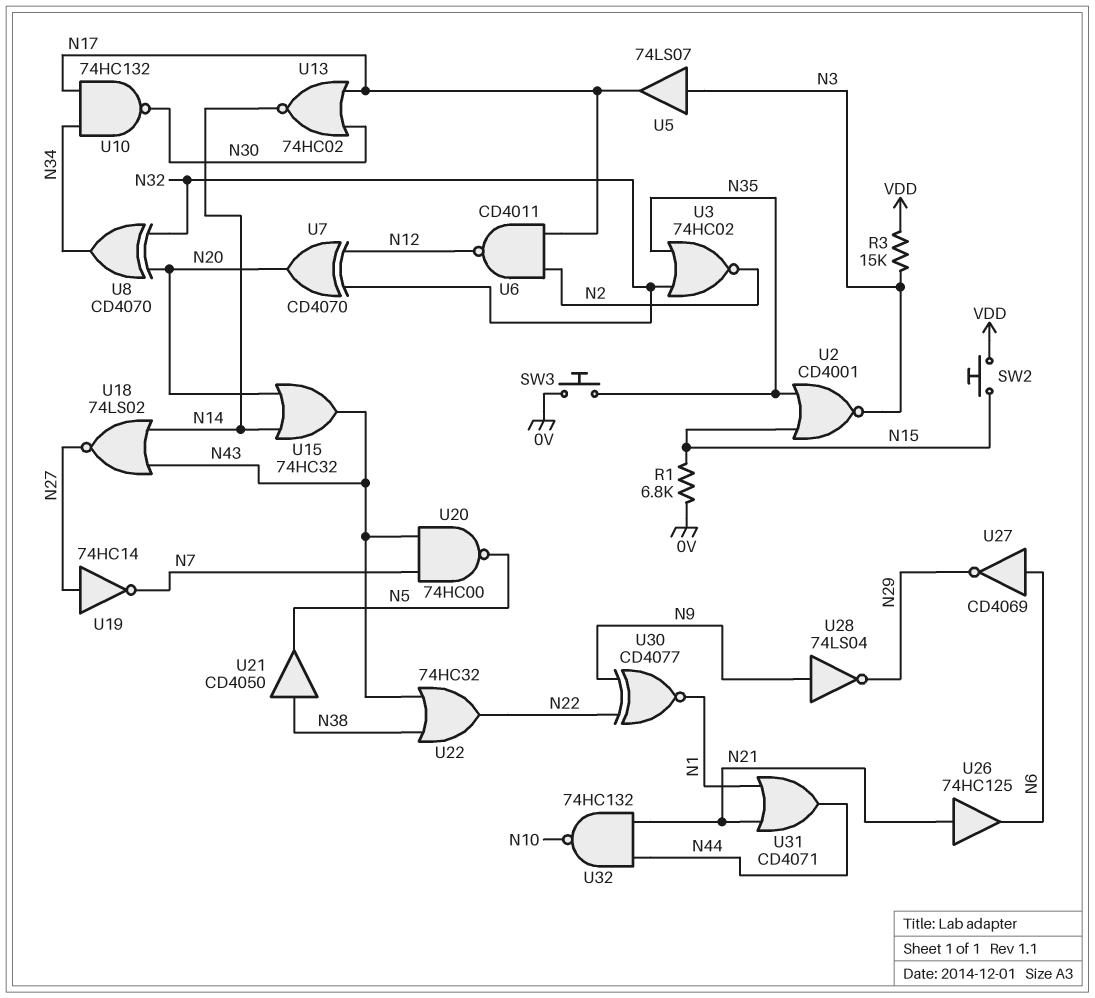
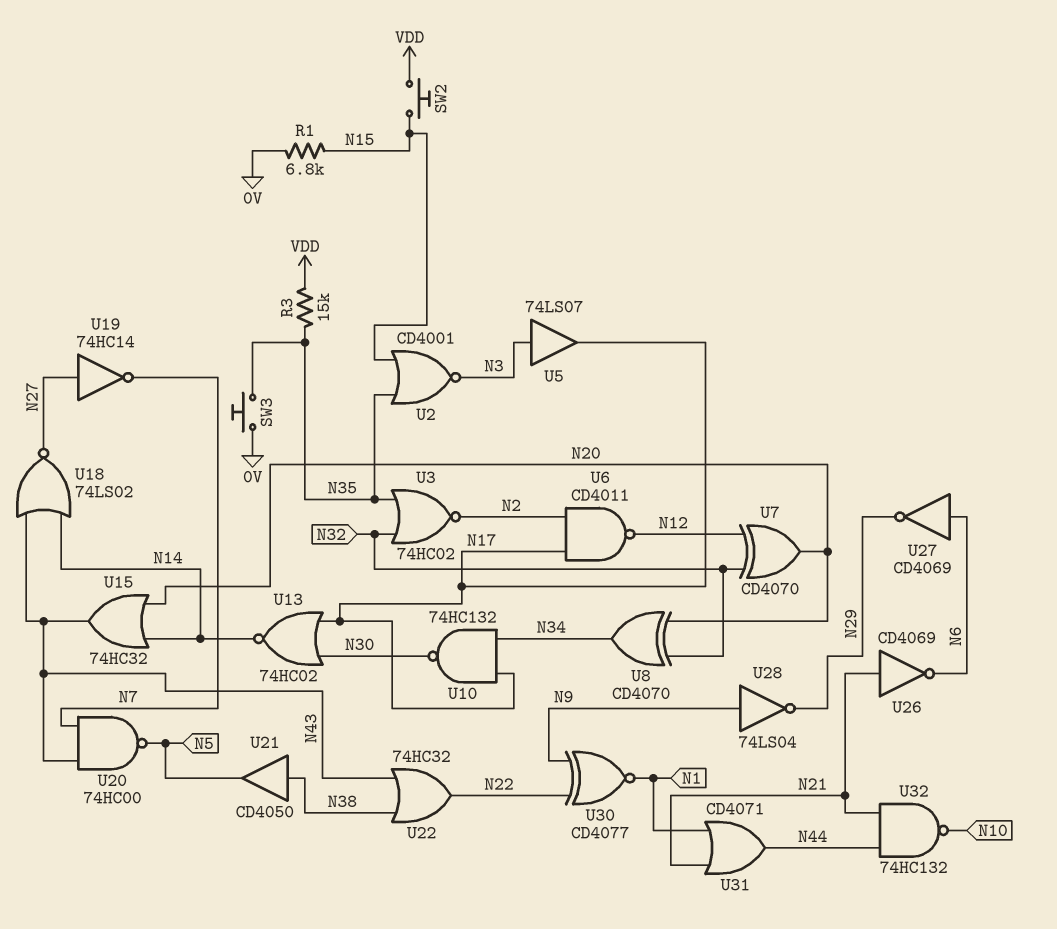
R3: 15k (N3, VDD) -> 15k (N35, VDD)
U26: buffer 74HC125 (in N21, out N6) -> NOT CD4069 (in N21, out N6)

